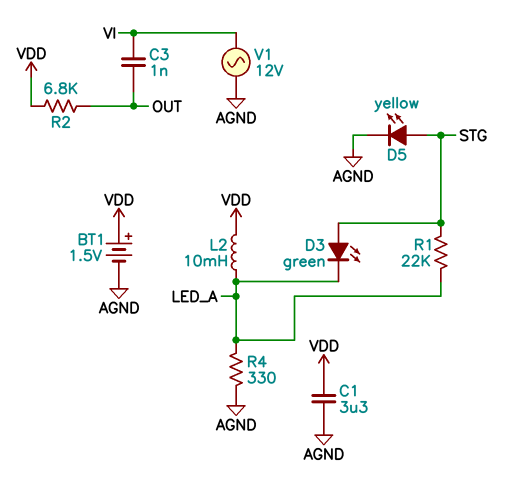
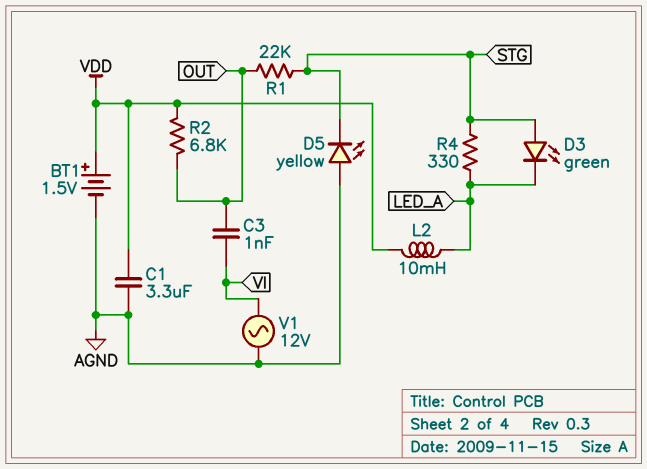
D5: LED yellow (A STG, K AGND) -> LED yellow (A AGND, K STG)
R1: 22k (LED_A, STG) -> 22k (OUT, STG)
R4: 330 (AGND, LED_A) -> 330 (LED_A, STG)

